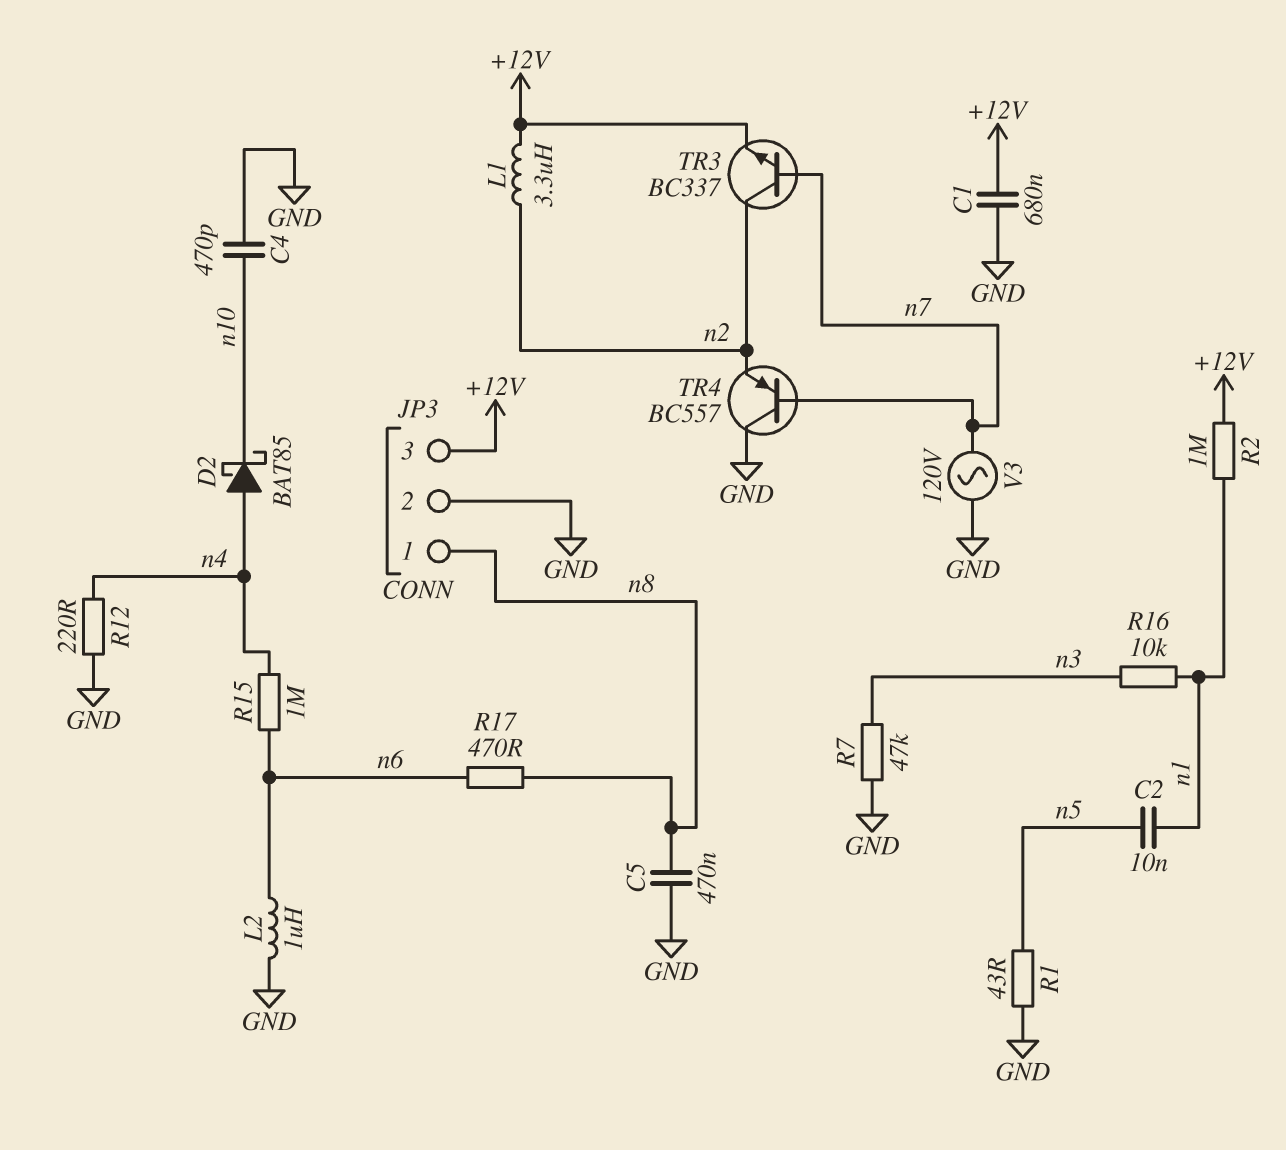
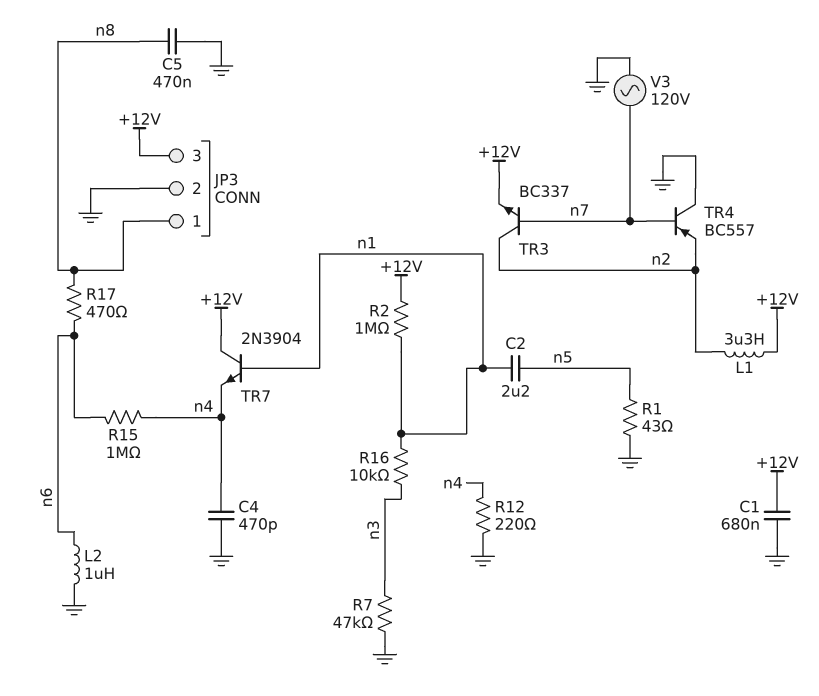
C2: 10nF (n1, n5) -> 2.2uF (n1, n5)
C4: 470pF (GND, n10) -> 470pF (GND, n4)
D2: schottky BAT85 (A n4, K n10) -> none
TR7: none -> NPN 2N3904 (B n1, C +12V, E n4)

